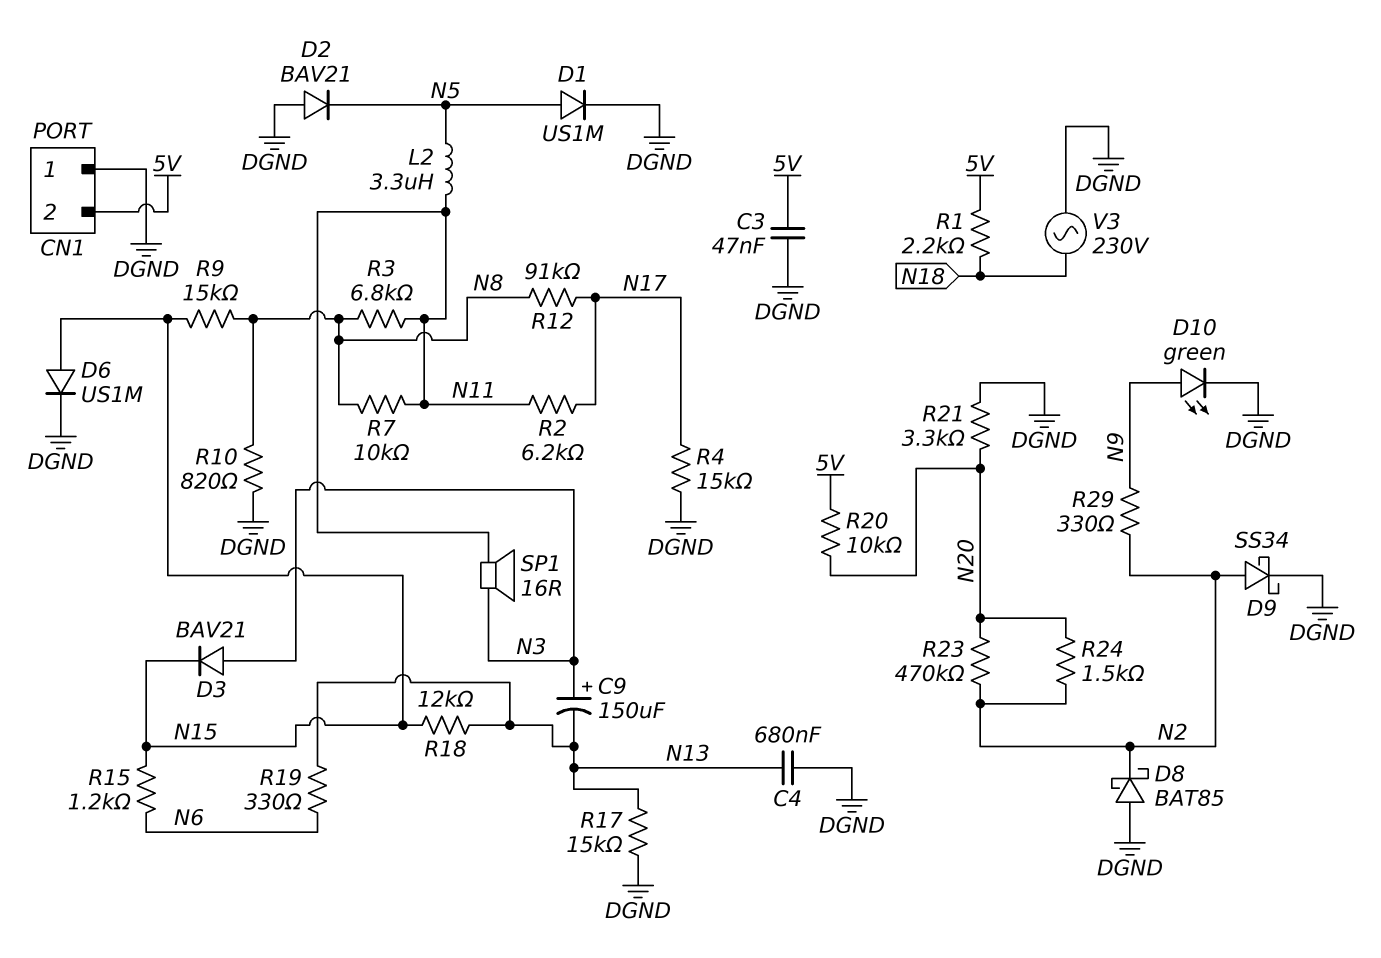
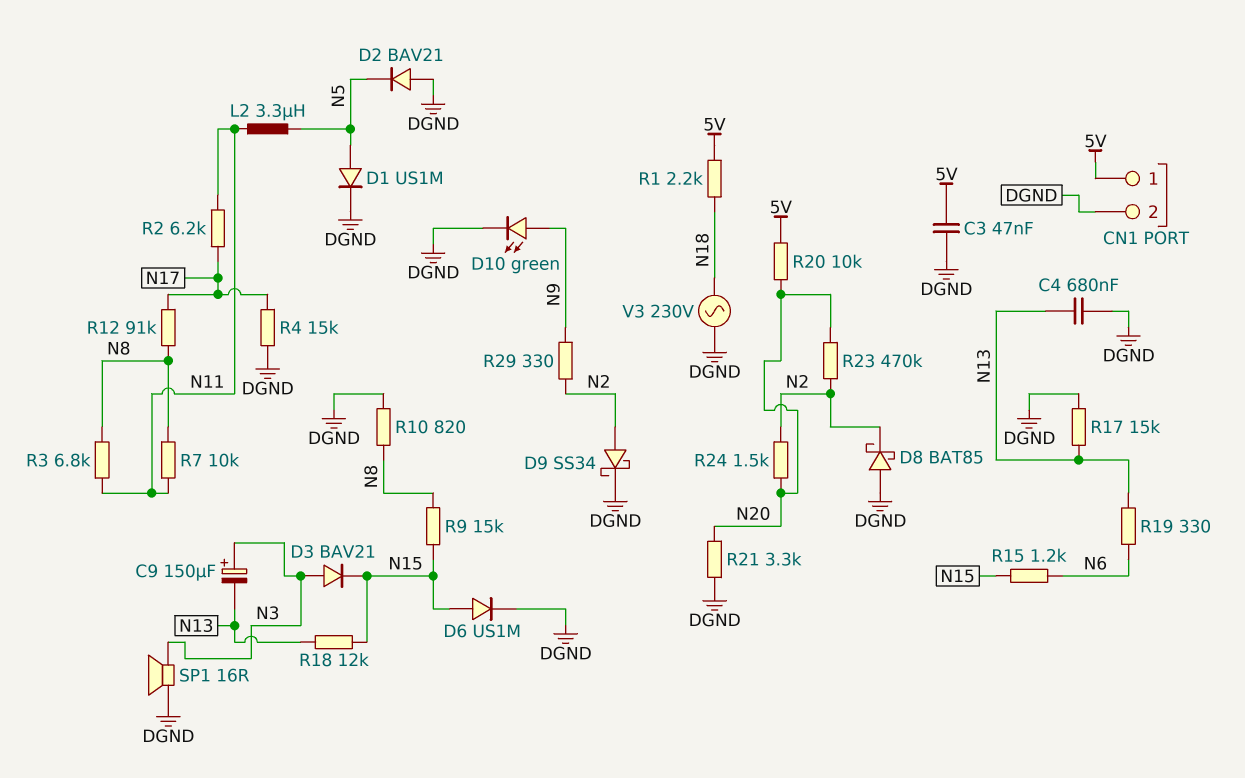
CN1 pin 1: DGND -> 5V
CN1 pin 2: 5V -> DGND
SP1: speaker 16R (N3, N11) -> speaker 16R (DGND, N3)

